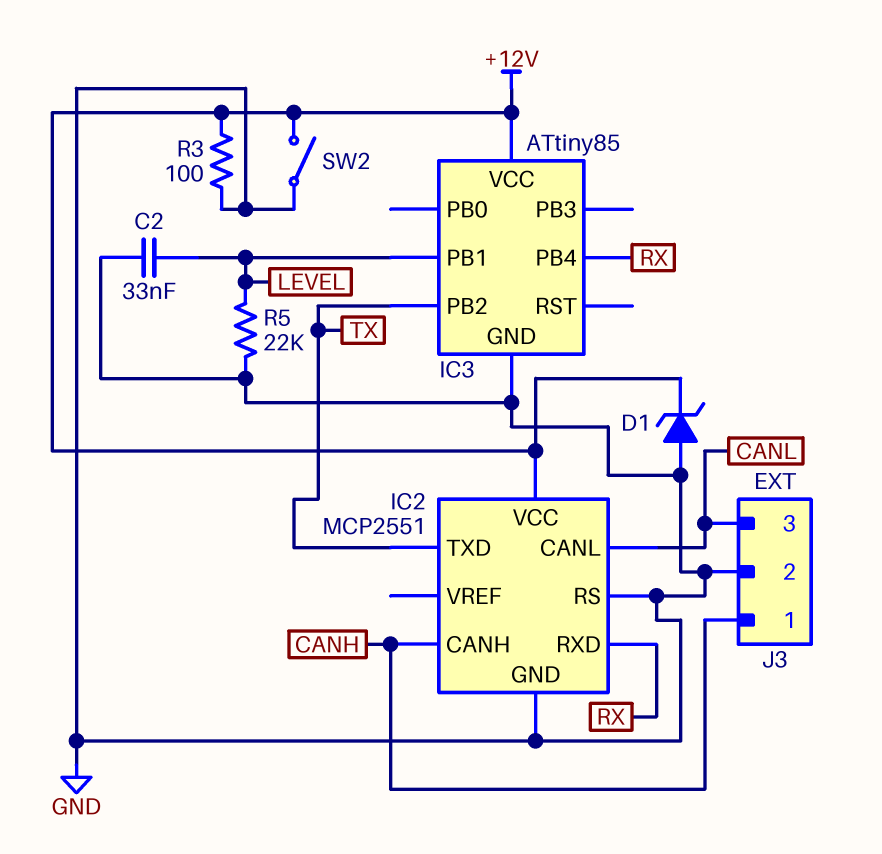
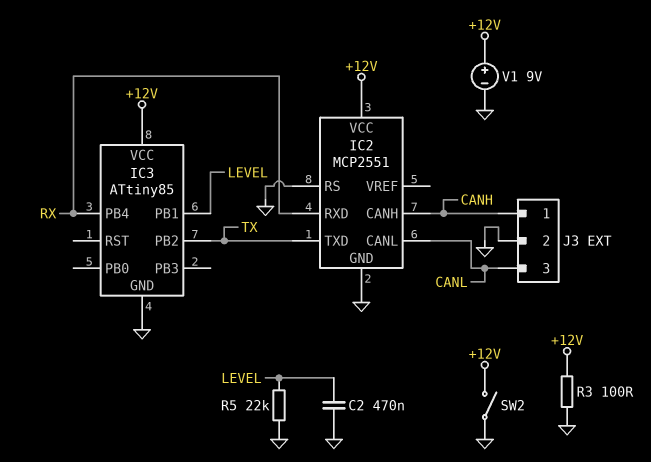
C2: 33nF (GND, LEVEL) -> 470nF (GND, LEVEL)
D1: zener (A GND, K +12V) -> none
V1: none -> 9V (plus +12V, minus GND)

